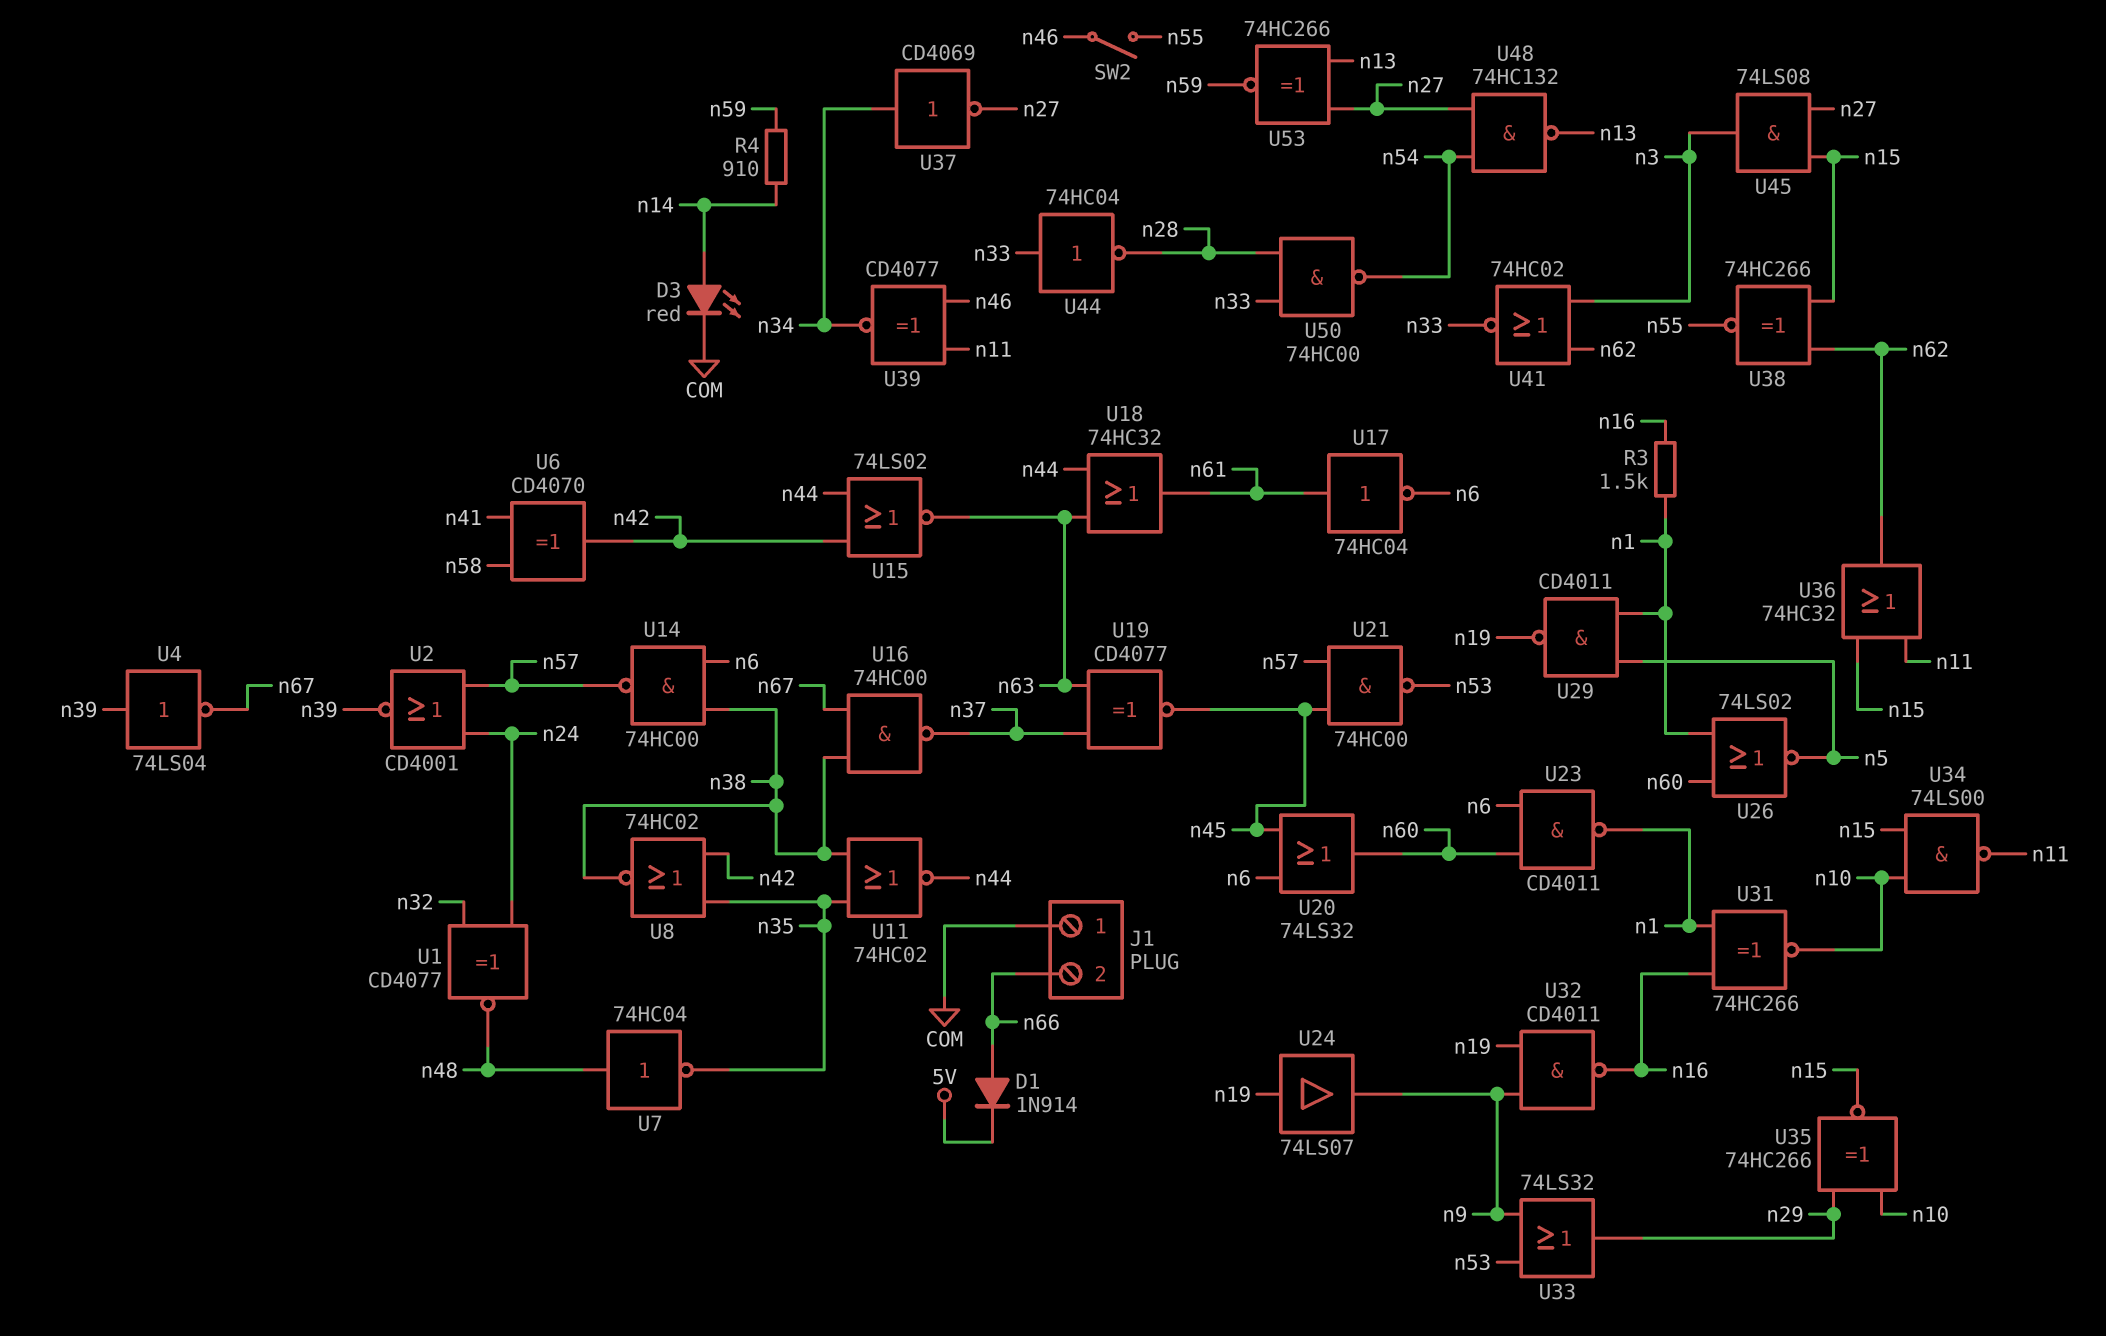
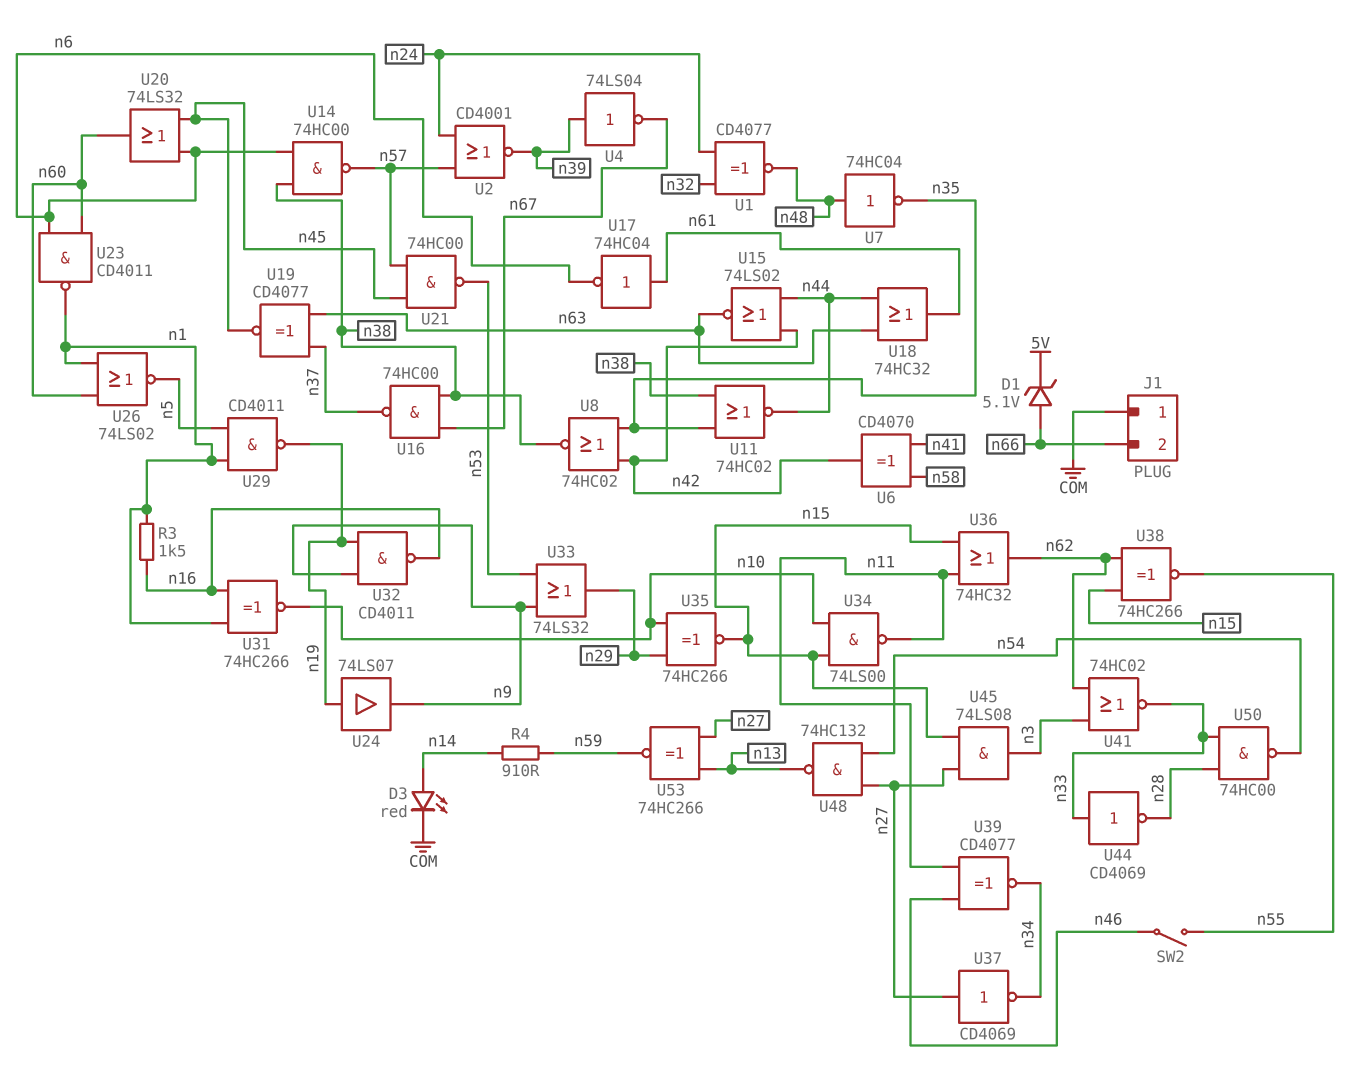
D1: diode 1N914 (A n66, K 5V) -> zener 5.1V (A n66, K 5V)
U37: NOT CD4069 (in n34, out n27) -> NOT CD4069 (in n27, out n34)
U44: NOT 74HC04 (in n33, out n28) -> NOT CD4069 (in n33, out n28)

